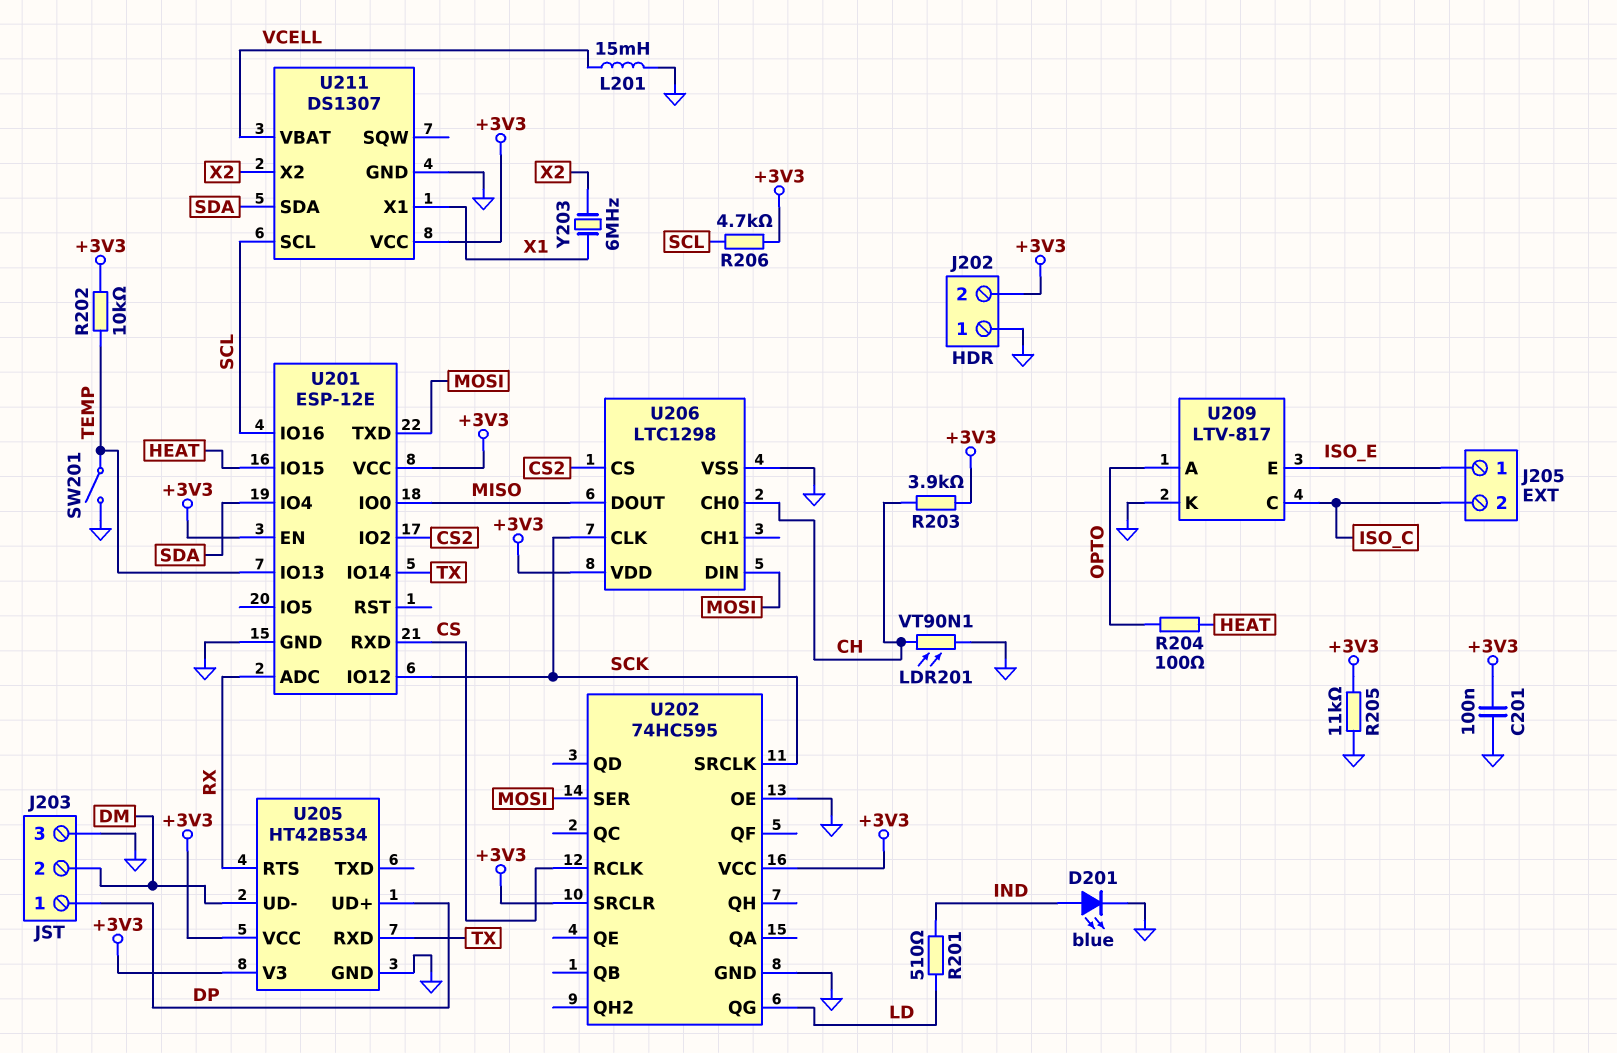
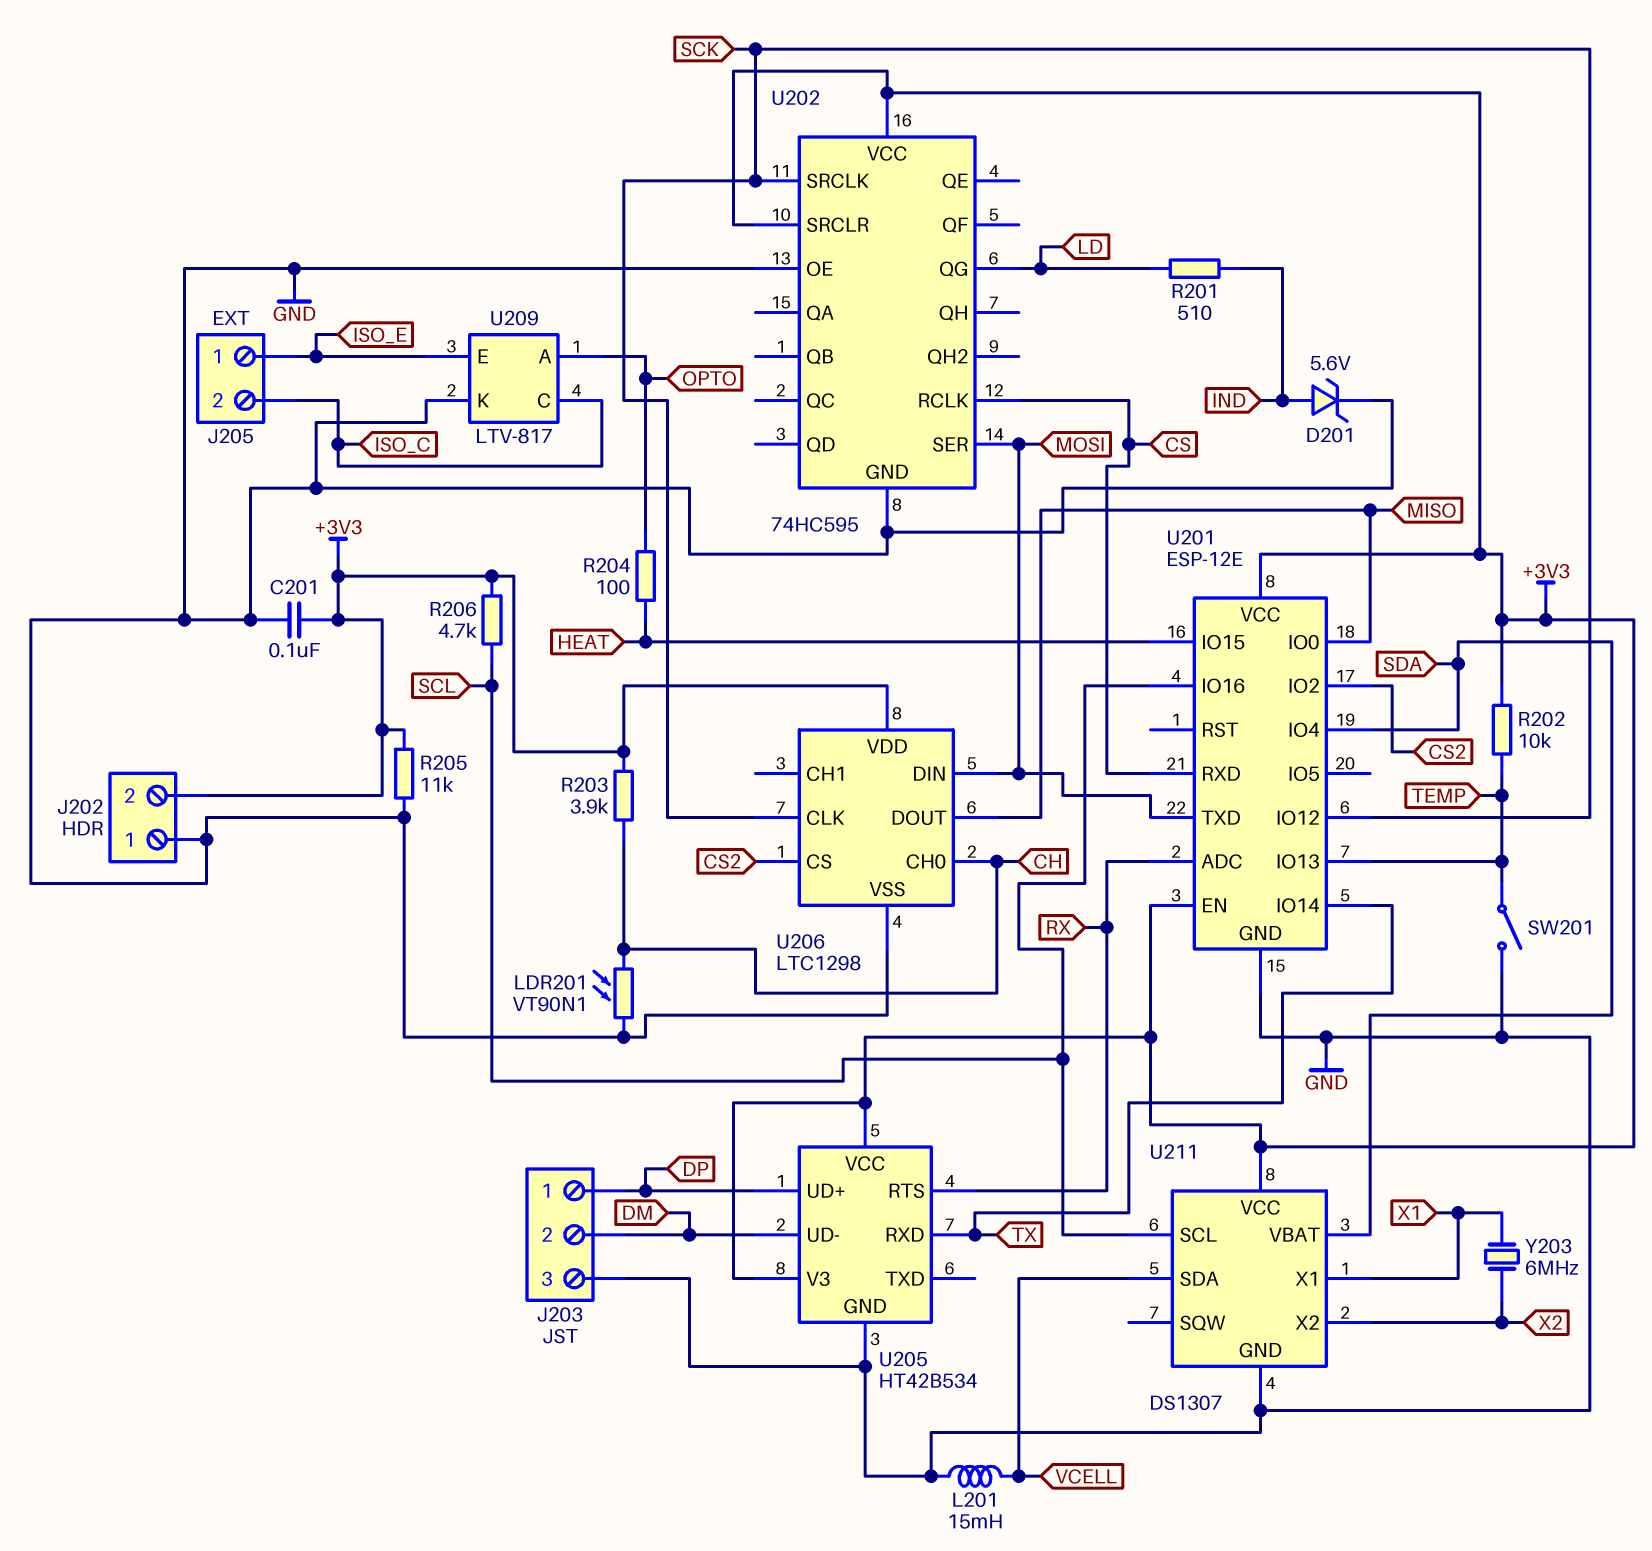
D201: LED blue (A IND, K GND) -> zener 5.6V (A IND, K GND)
U211 pin SDA: SDA -> VCELL
U211 pin VBAT: VCELL -> SDA

